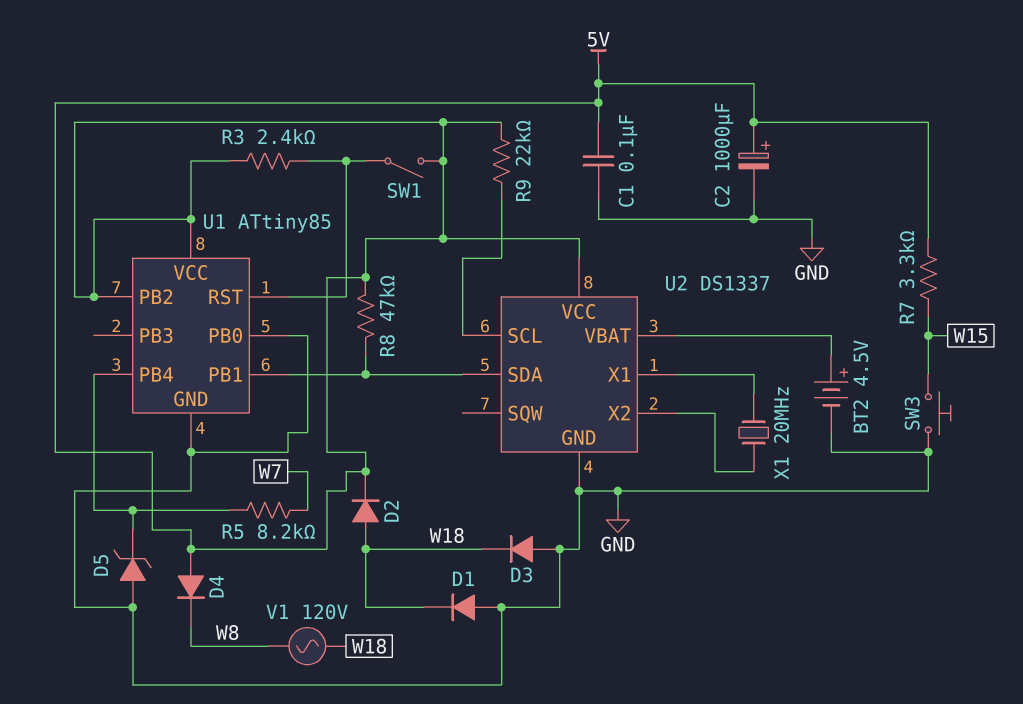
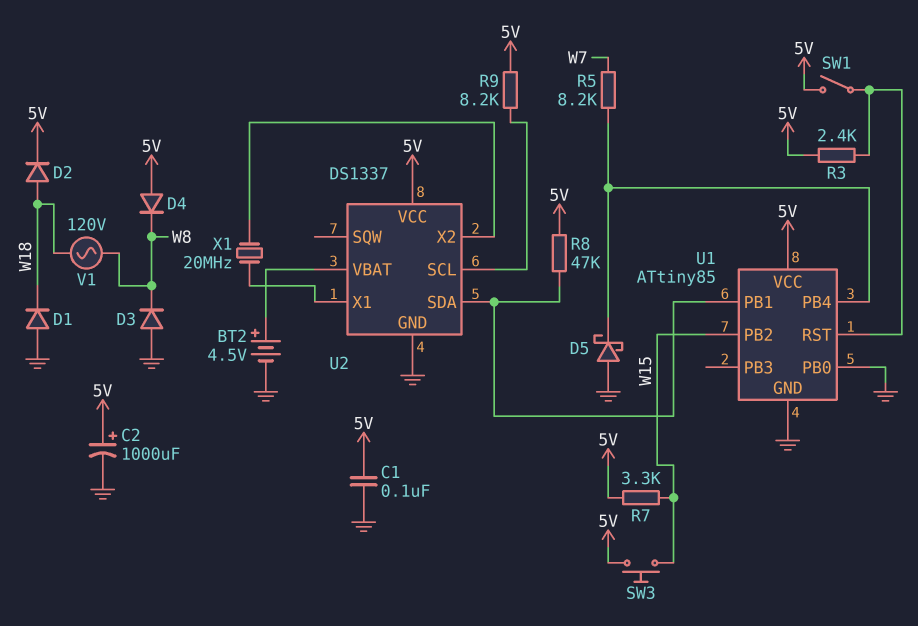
D3: diode (A GND, K W18) -> diode (A GND, K W8)
D5: zener (A GND, K U1/PB4) -> schottky (A GND, K U1/PB4)
R9: 22k (5V, U2/SCL) -> 8.2k (5V, U2/SCL)
SW3: button (GND, W15) -> button (5V, W15)
U1 pin PB2: 5V -> W15

